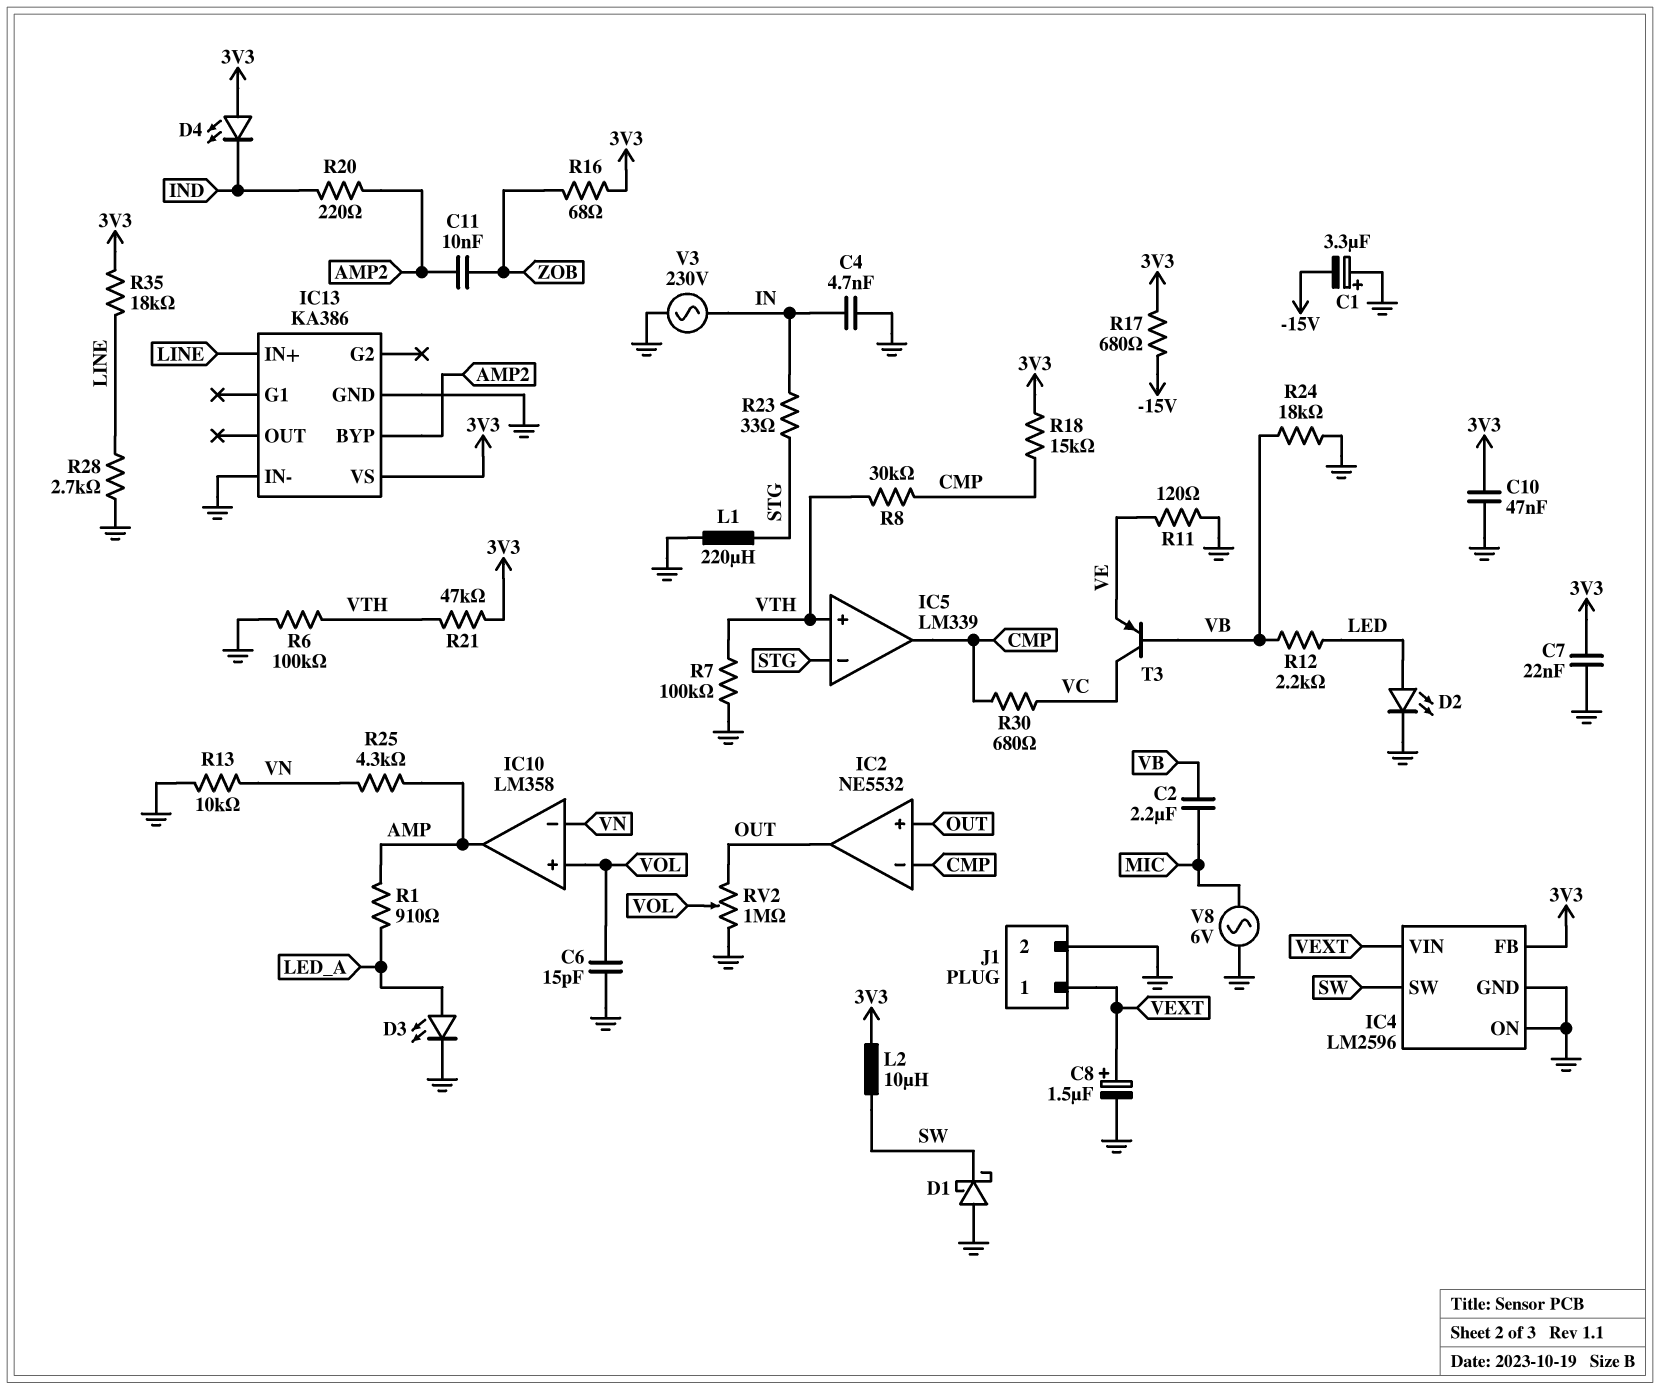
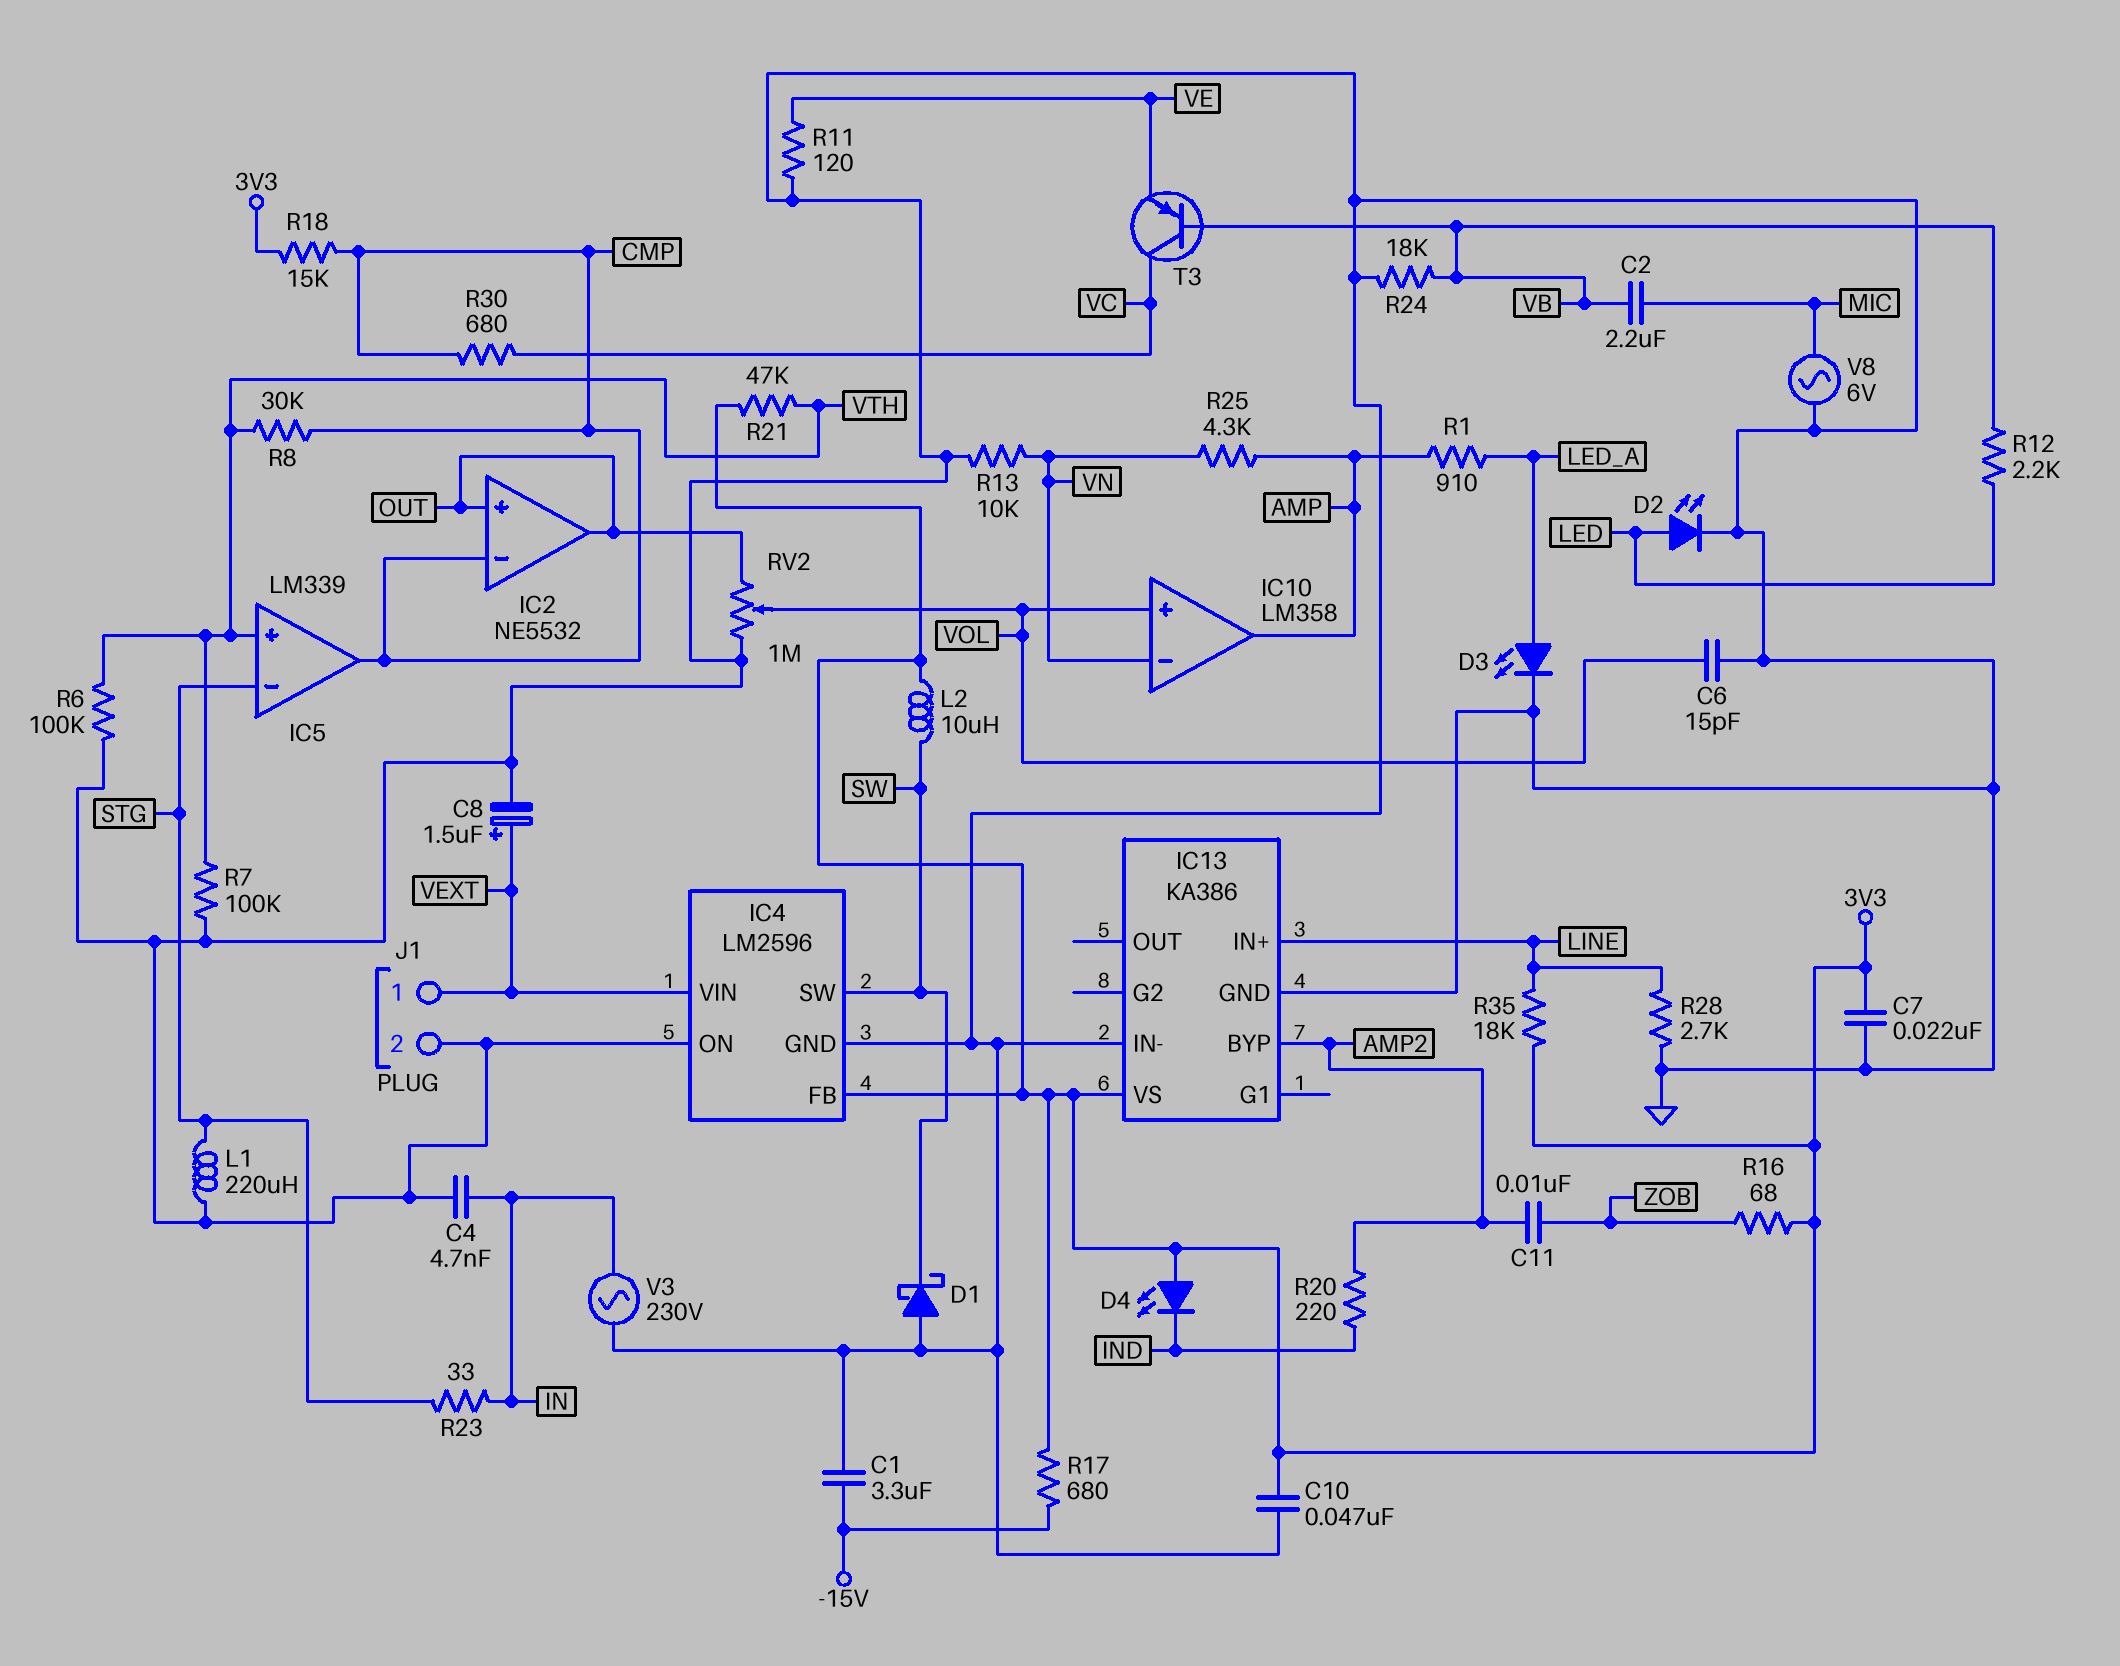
C1: 3.3uF (plus GND, minus -15V) -> 3.3uF (-15V, GND)

